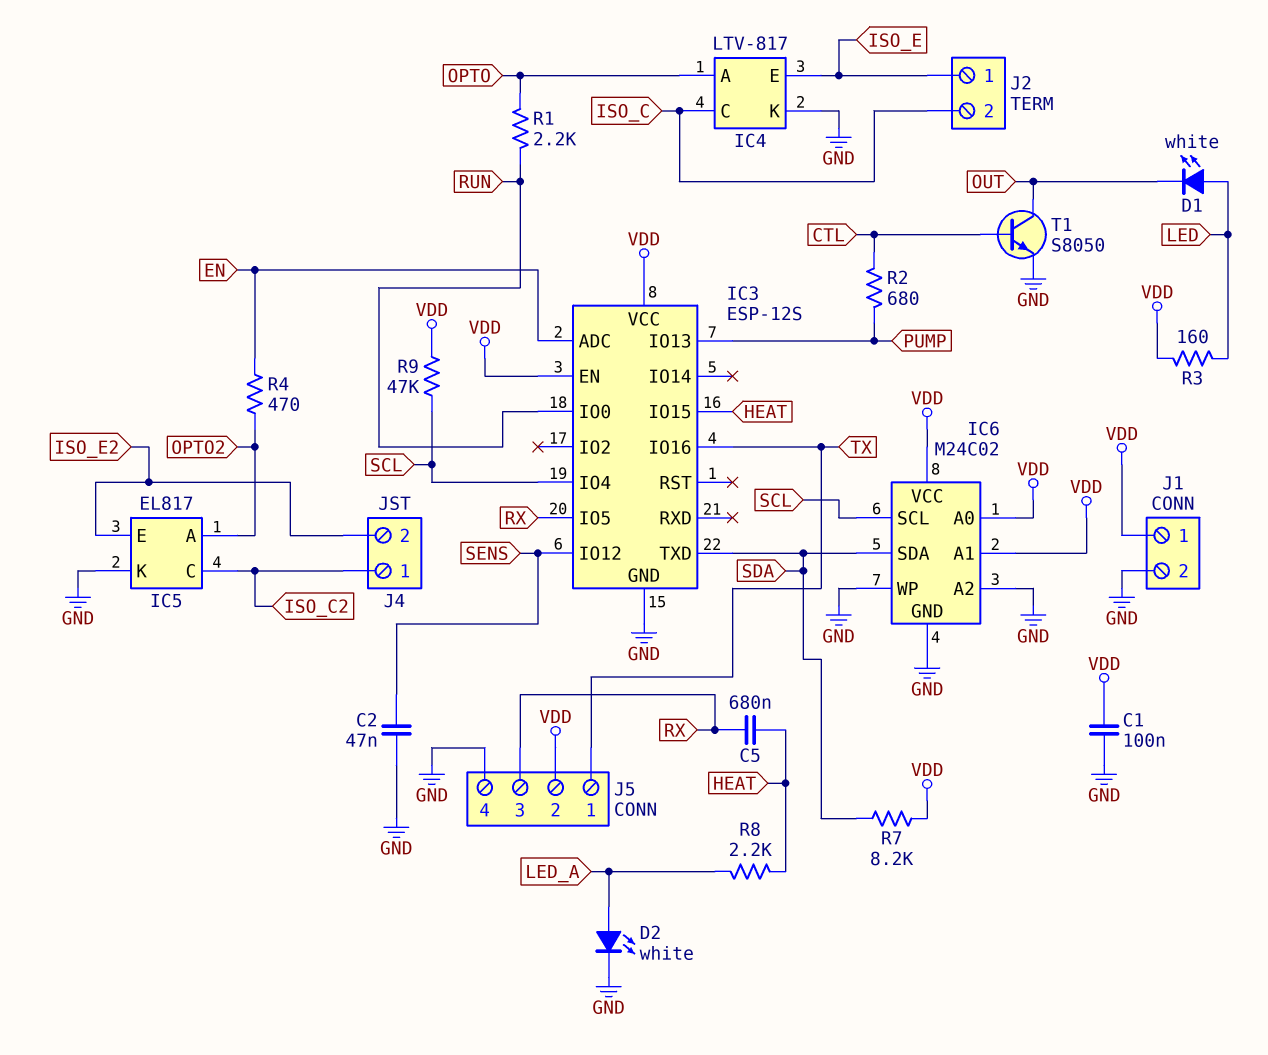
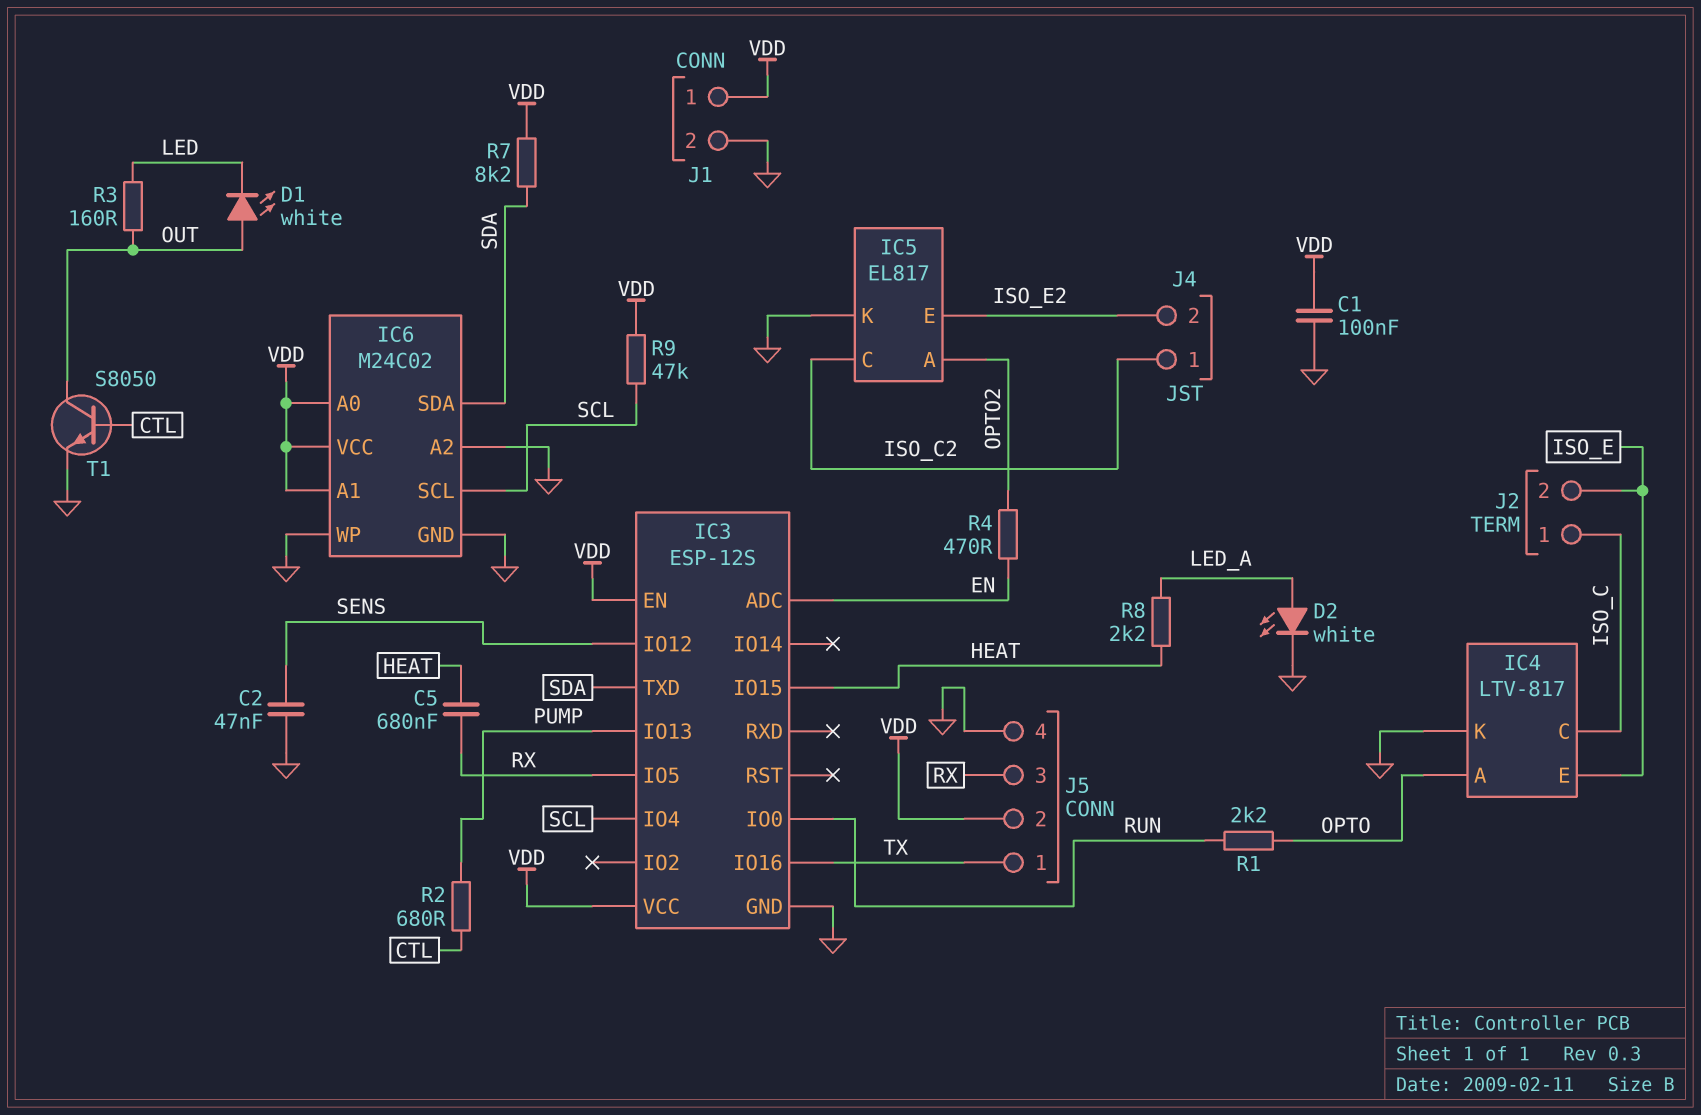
D1: LED white (A LED, K OUT) -> LED white (A OUT, K LED)
J2 pin 1: ISO_E -> ISO_C
J2 pin 2: ISO_C -> ISO_E
R3: 160 (LED, VDD) -> 160 (LED, OUT)

